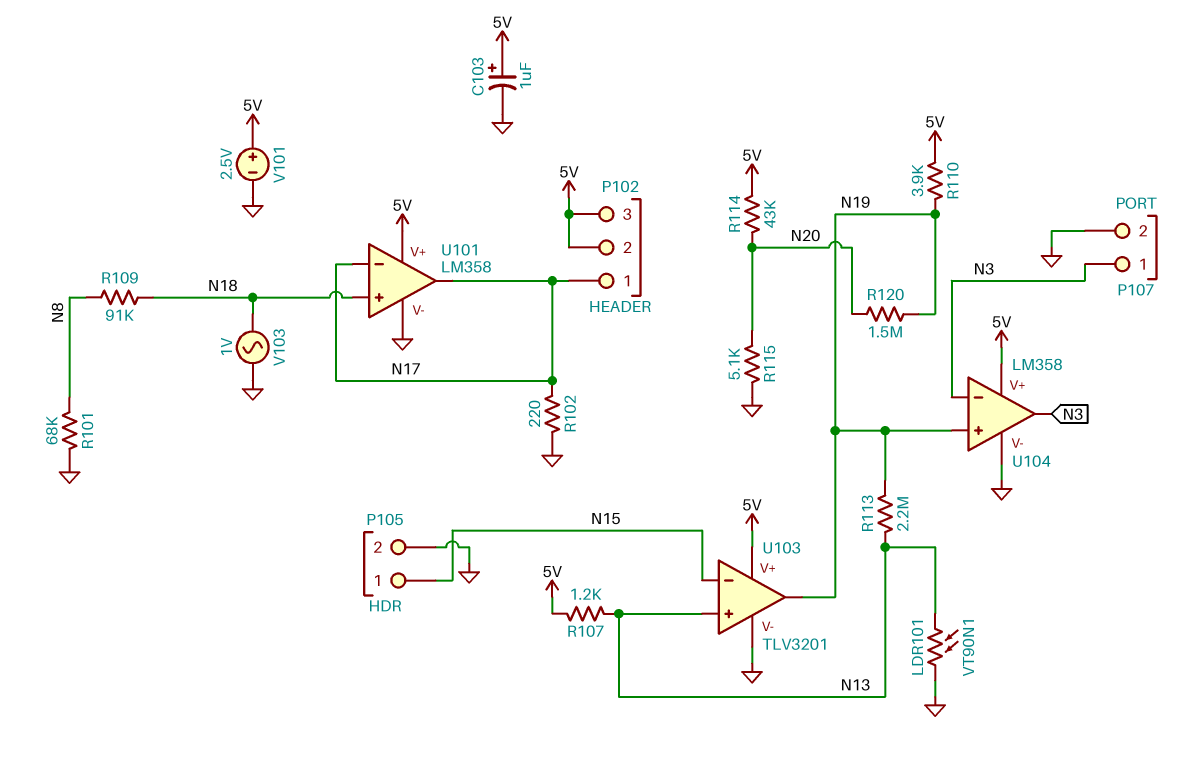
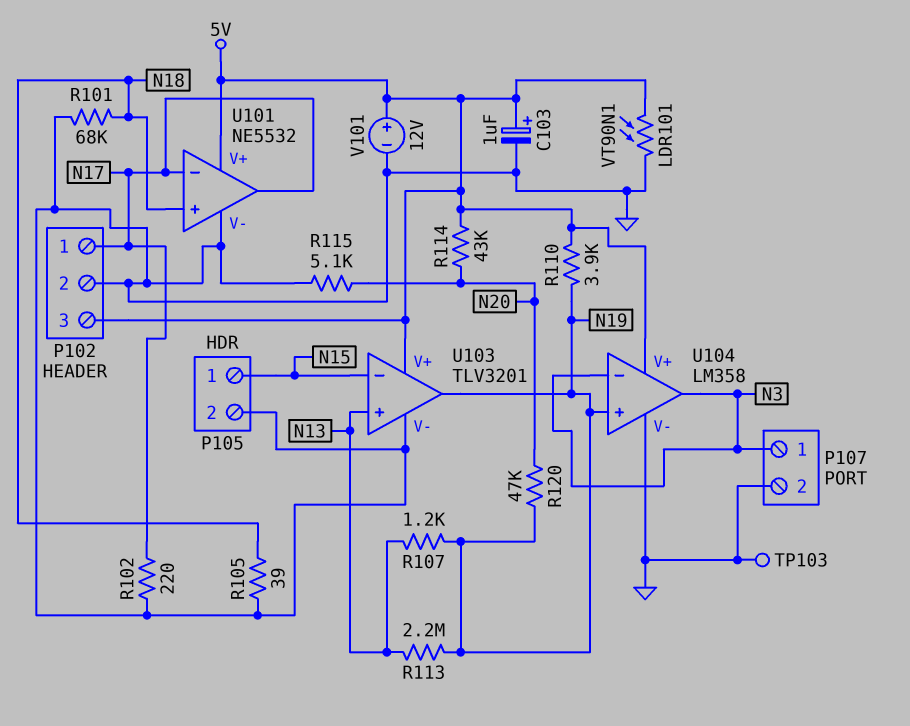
LDR101: VT90N1 (GND, N13) -> VT90N1 (5V, GND)
P102 pin 2: 5V -> GND
R101: 68k (GND, N8) -> 68k (GND, N18)
R105: none -> 39 (GND, N18)
R107: 1.2k (5V, N13) -> 1.2k (N13, N19)
R109: 91k (N8, N18) -> none
R120: 1.5M (N19, N20) -> 47k (N19, N20)
TP103: none -> test point (GND)
U101: LM358 -> NE5532
V101: 2.5V (plus 5V, minus GND) -> 12V (plus 5V, minus GND)
V103: AC 1V (GND, N18) -> none

